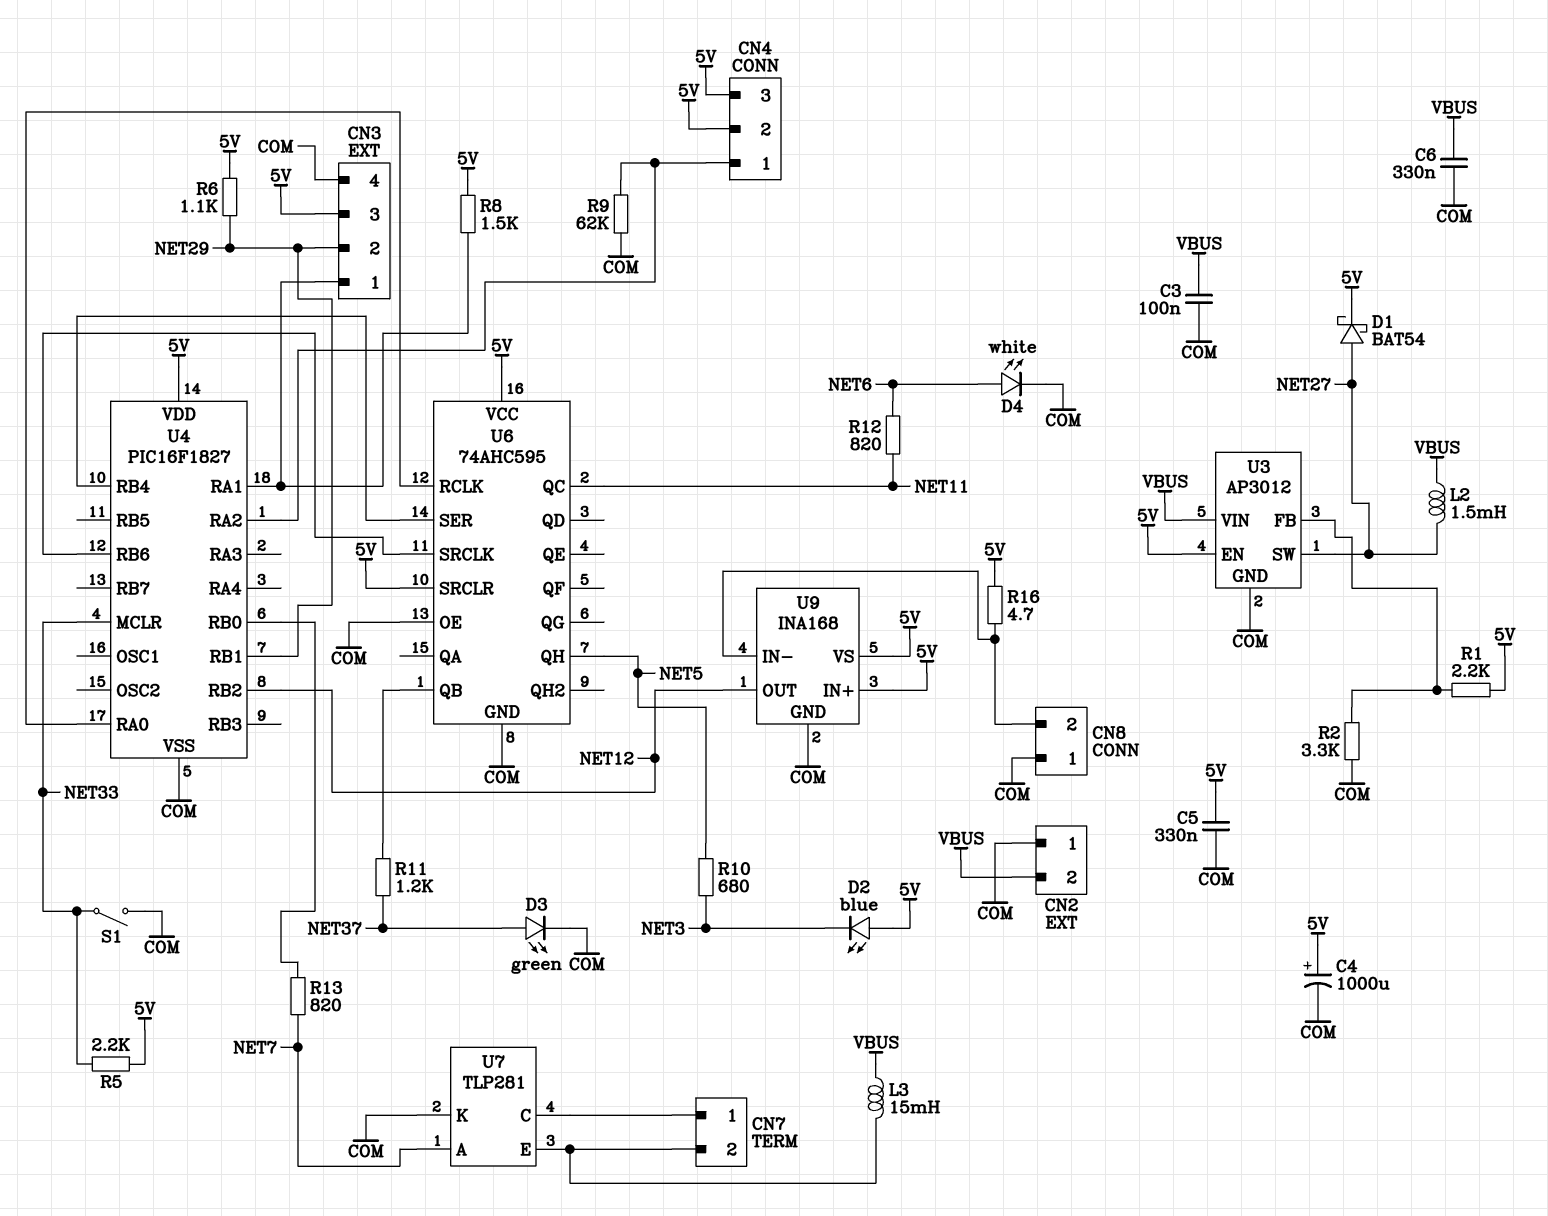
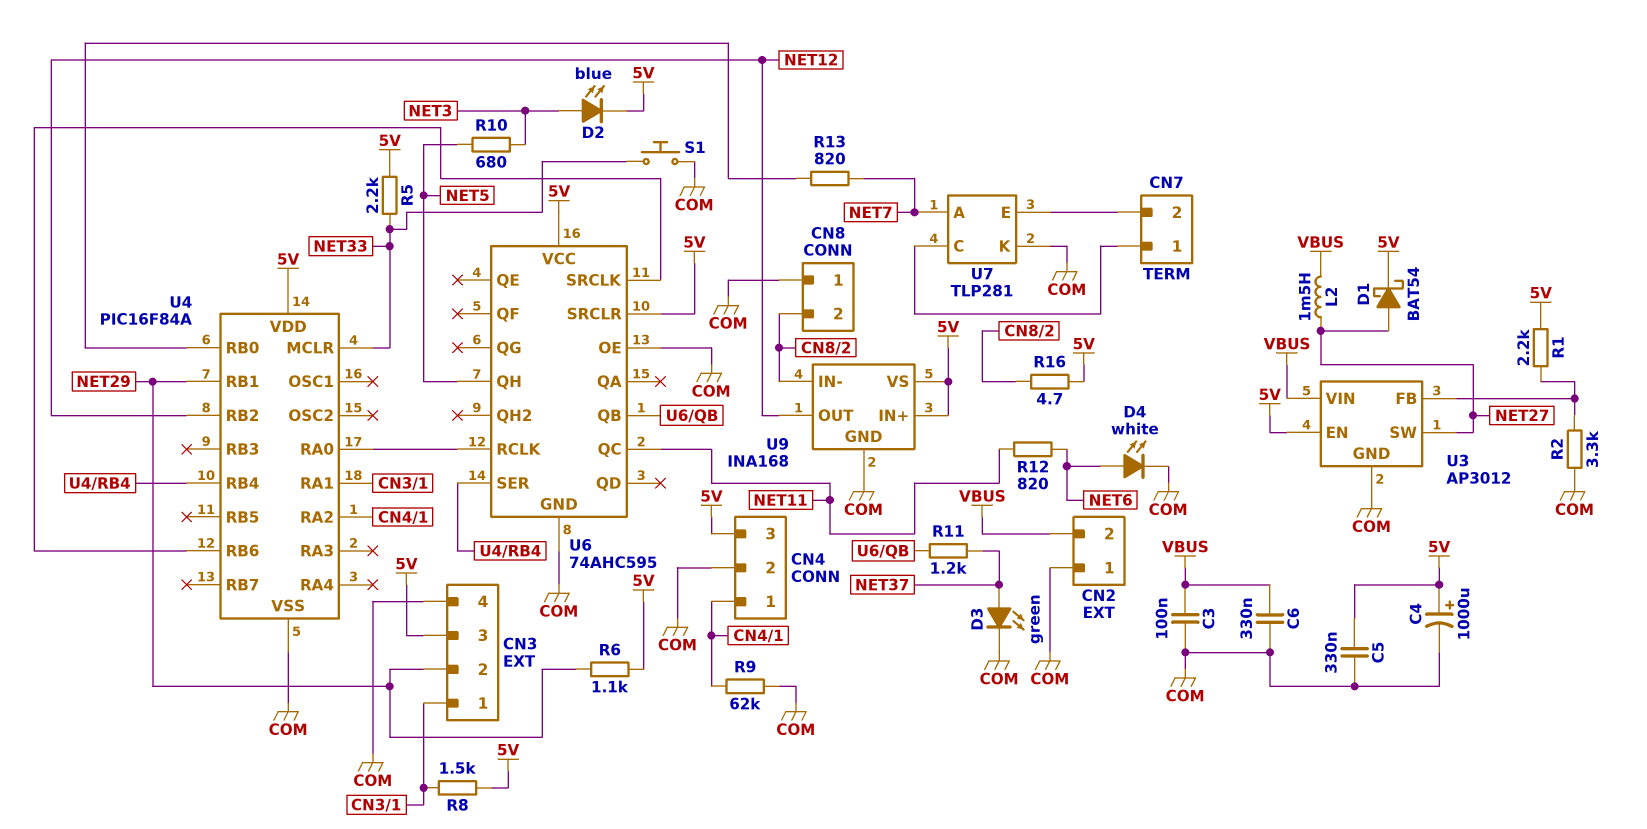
CN4 pin 2: 5V -> COM
D2: LED blue (A 5V, K NET3) -> LED blue (A NET3, K 5V)
L3: 15mH (CN7/2, VBUS) -> none
S1: switch (COM, NET33) -> button (COM, NET33)
U4: PIC16F1827 -> PIC16F84A

